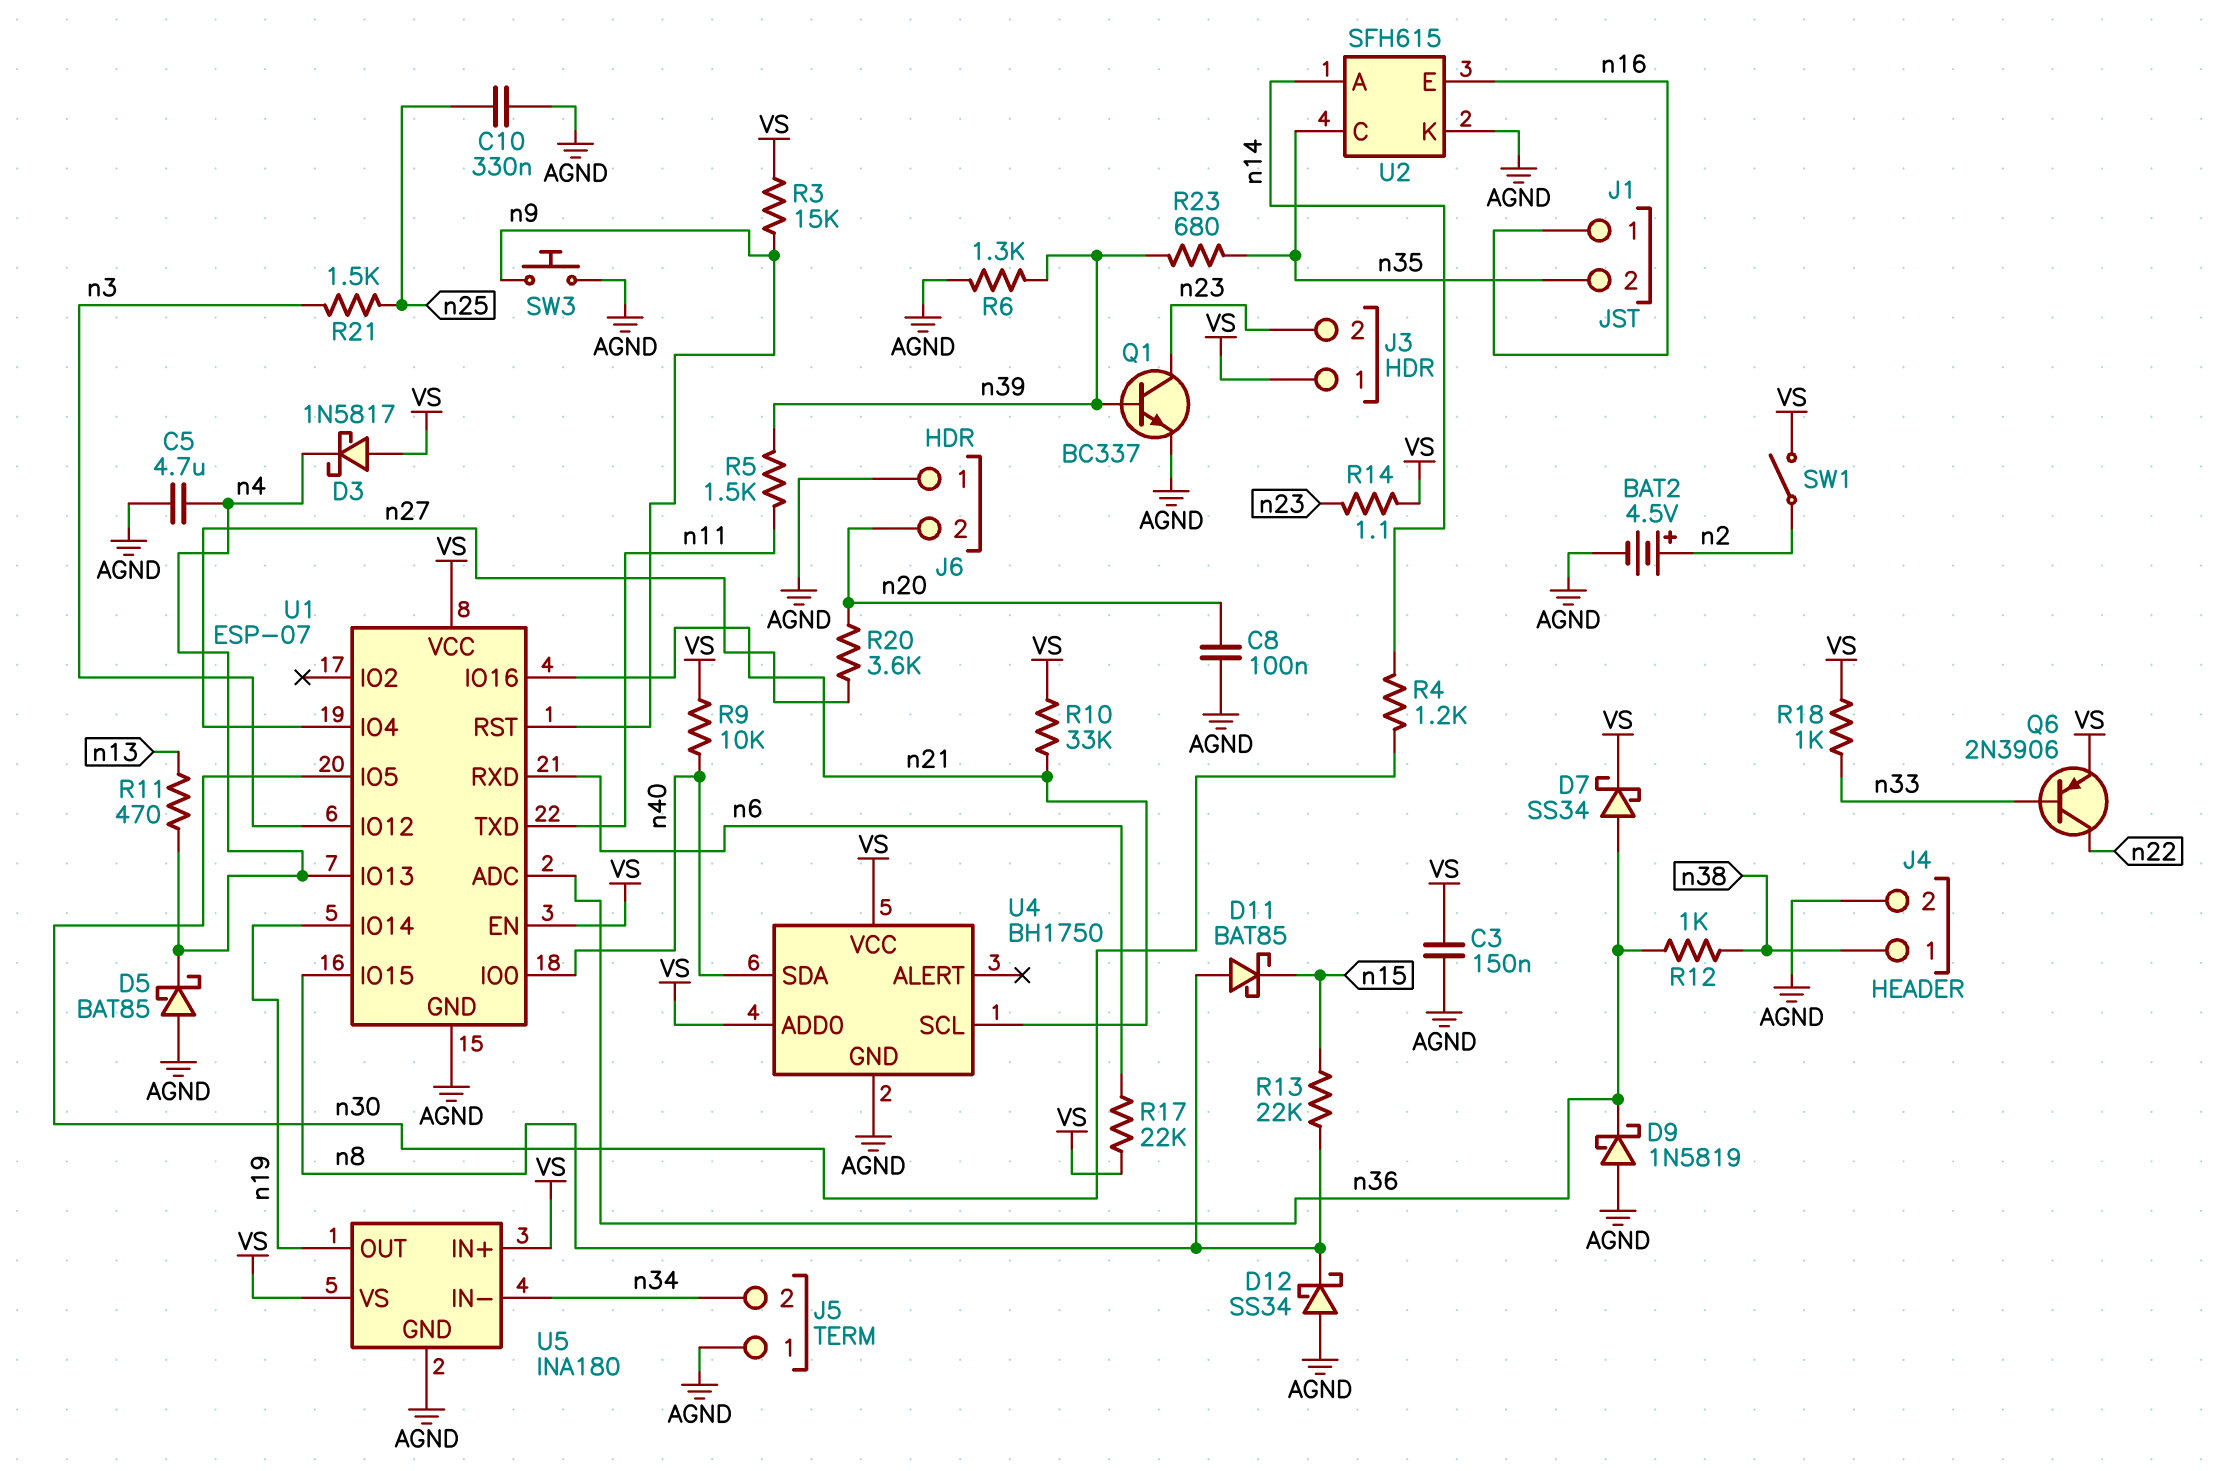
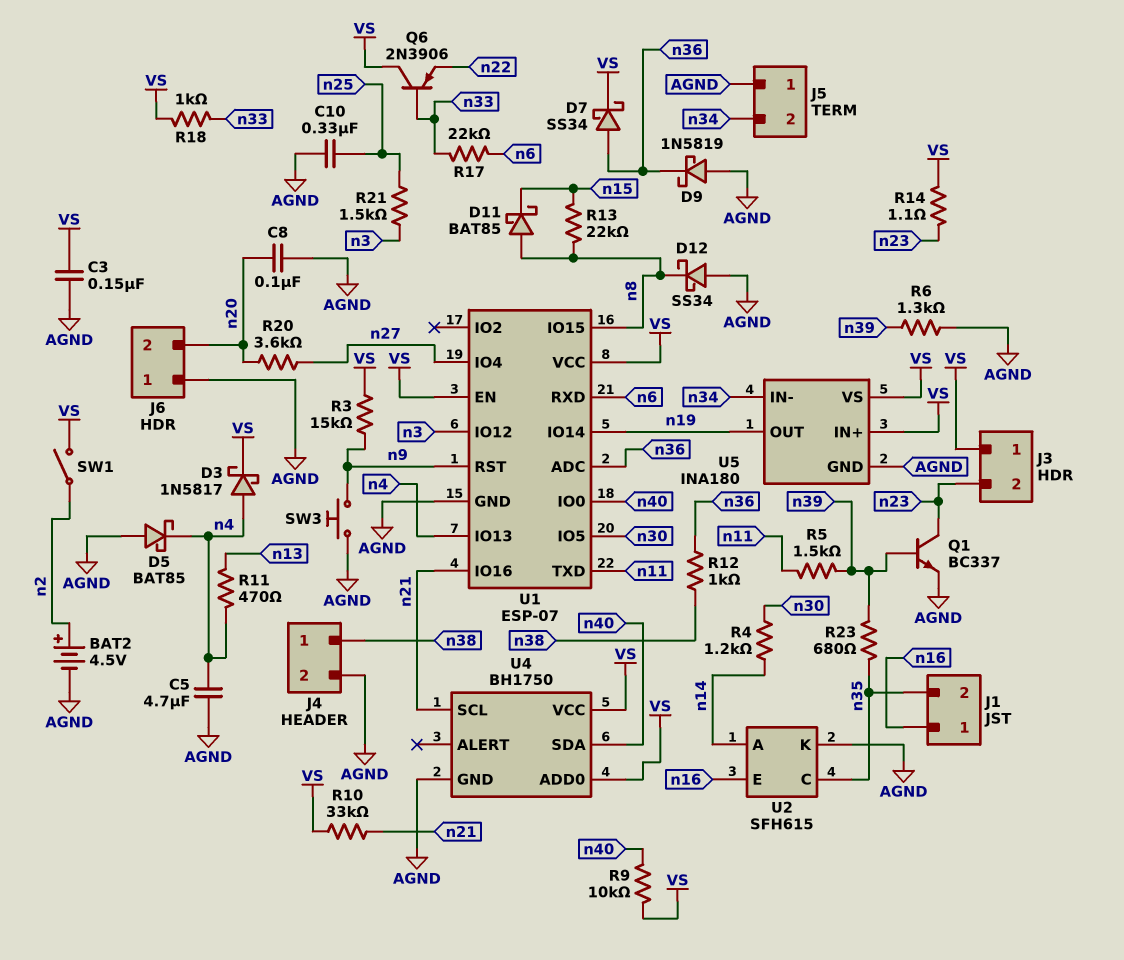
D3: schottky 1N5817 (A VS, K n4) -> schottky 1N5817 (A n4, K VS)
Q6: PNP 2N3906 (B n33, C n22, E VS) -> PNP 2N3906 (B n33, C VS, E n22)
R17: 22k (VS, n6) -> 22k (n6, n33)

